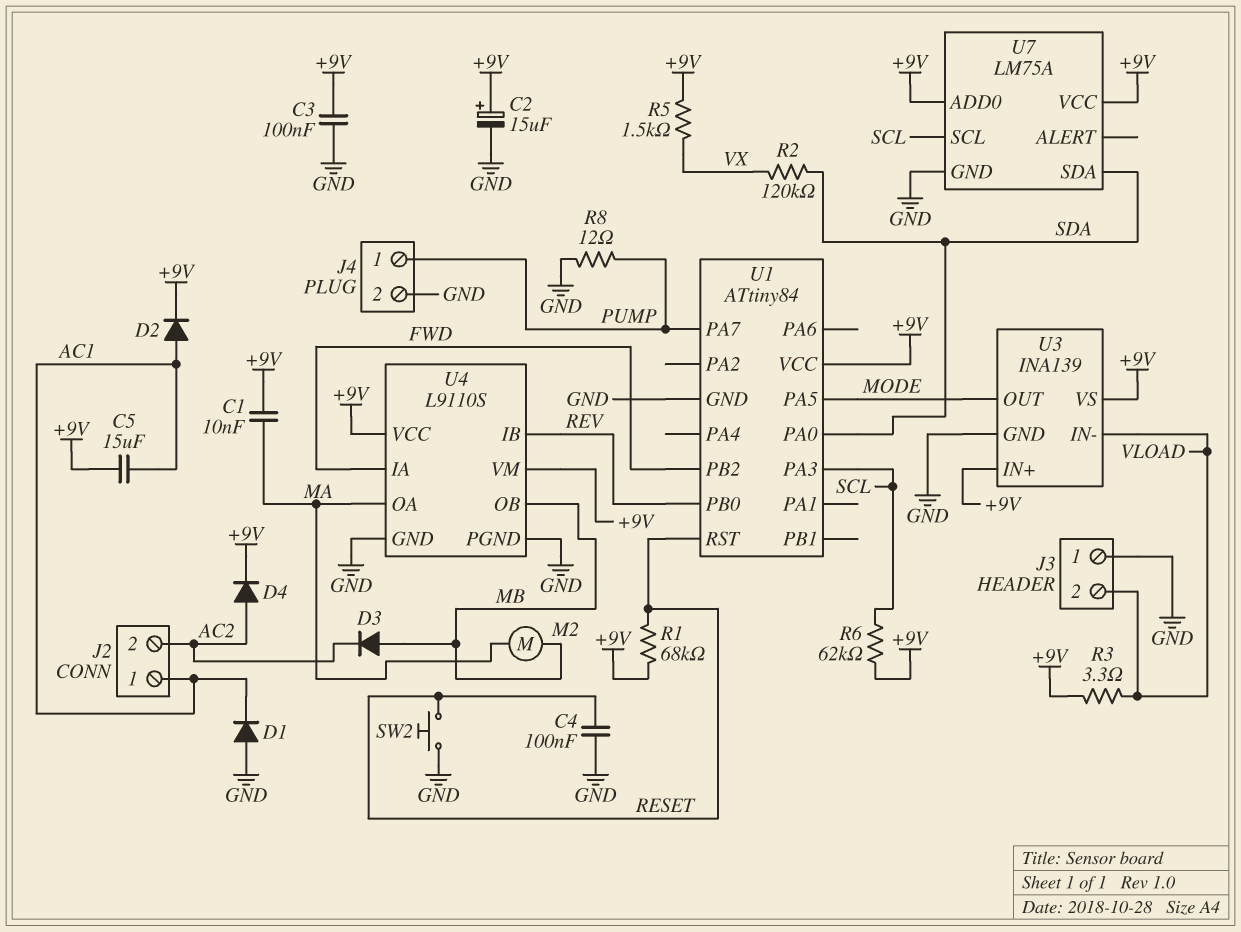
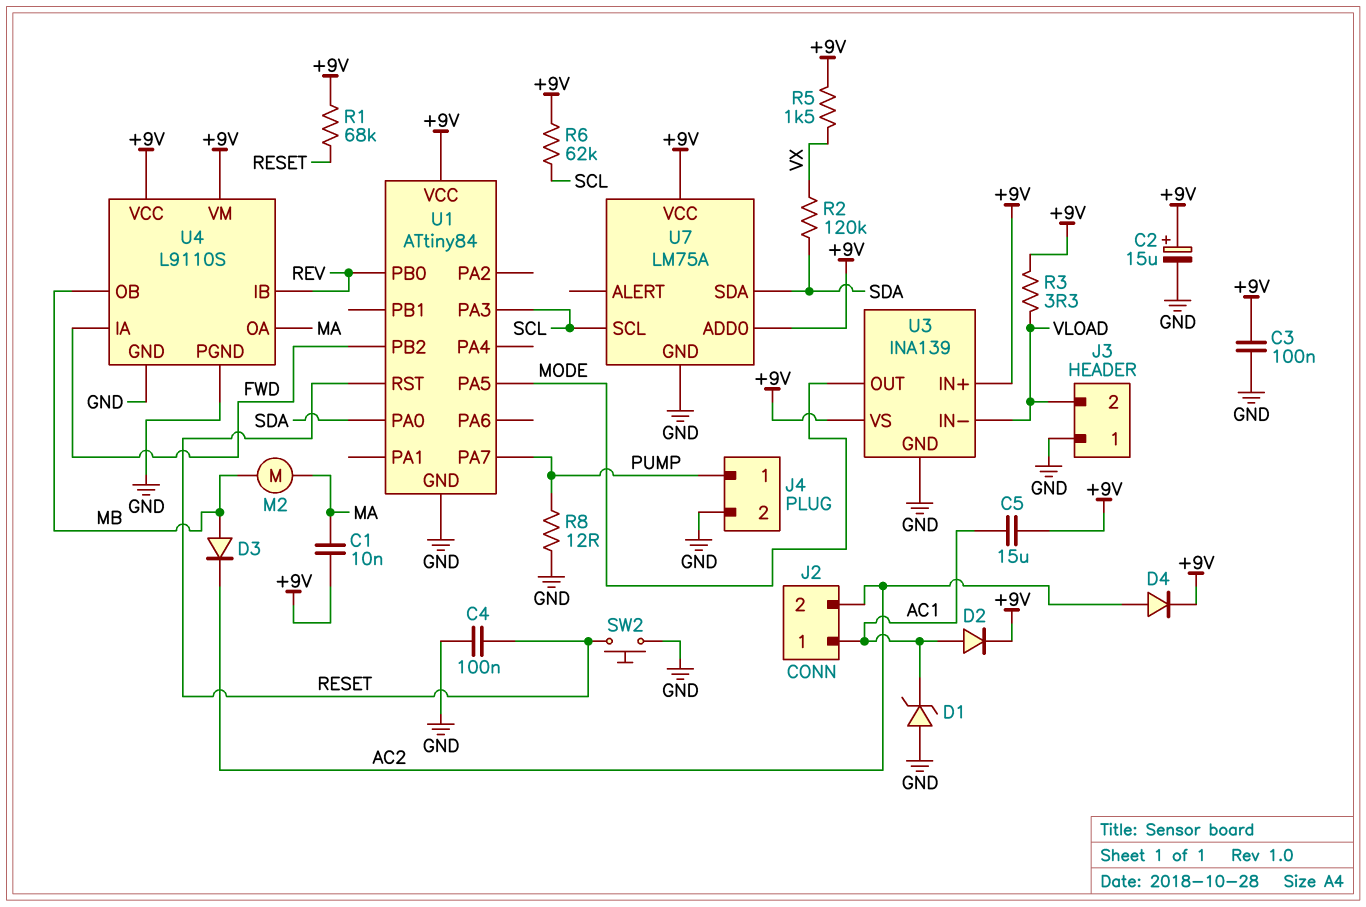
D1: diode (A GND, K AC1) -> zener (A GND, K AC1)

